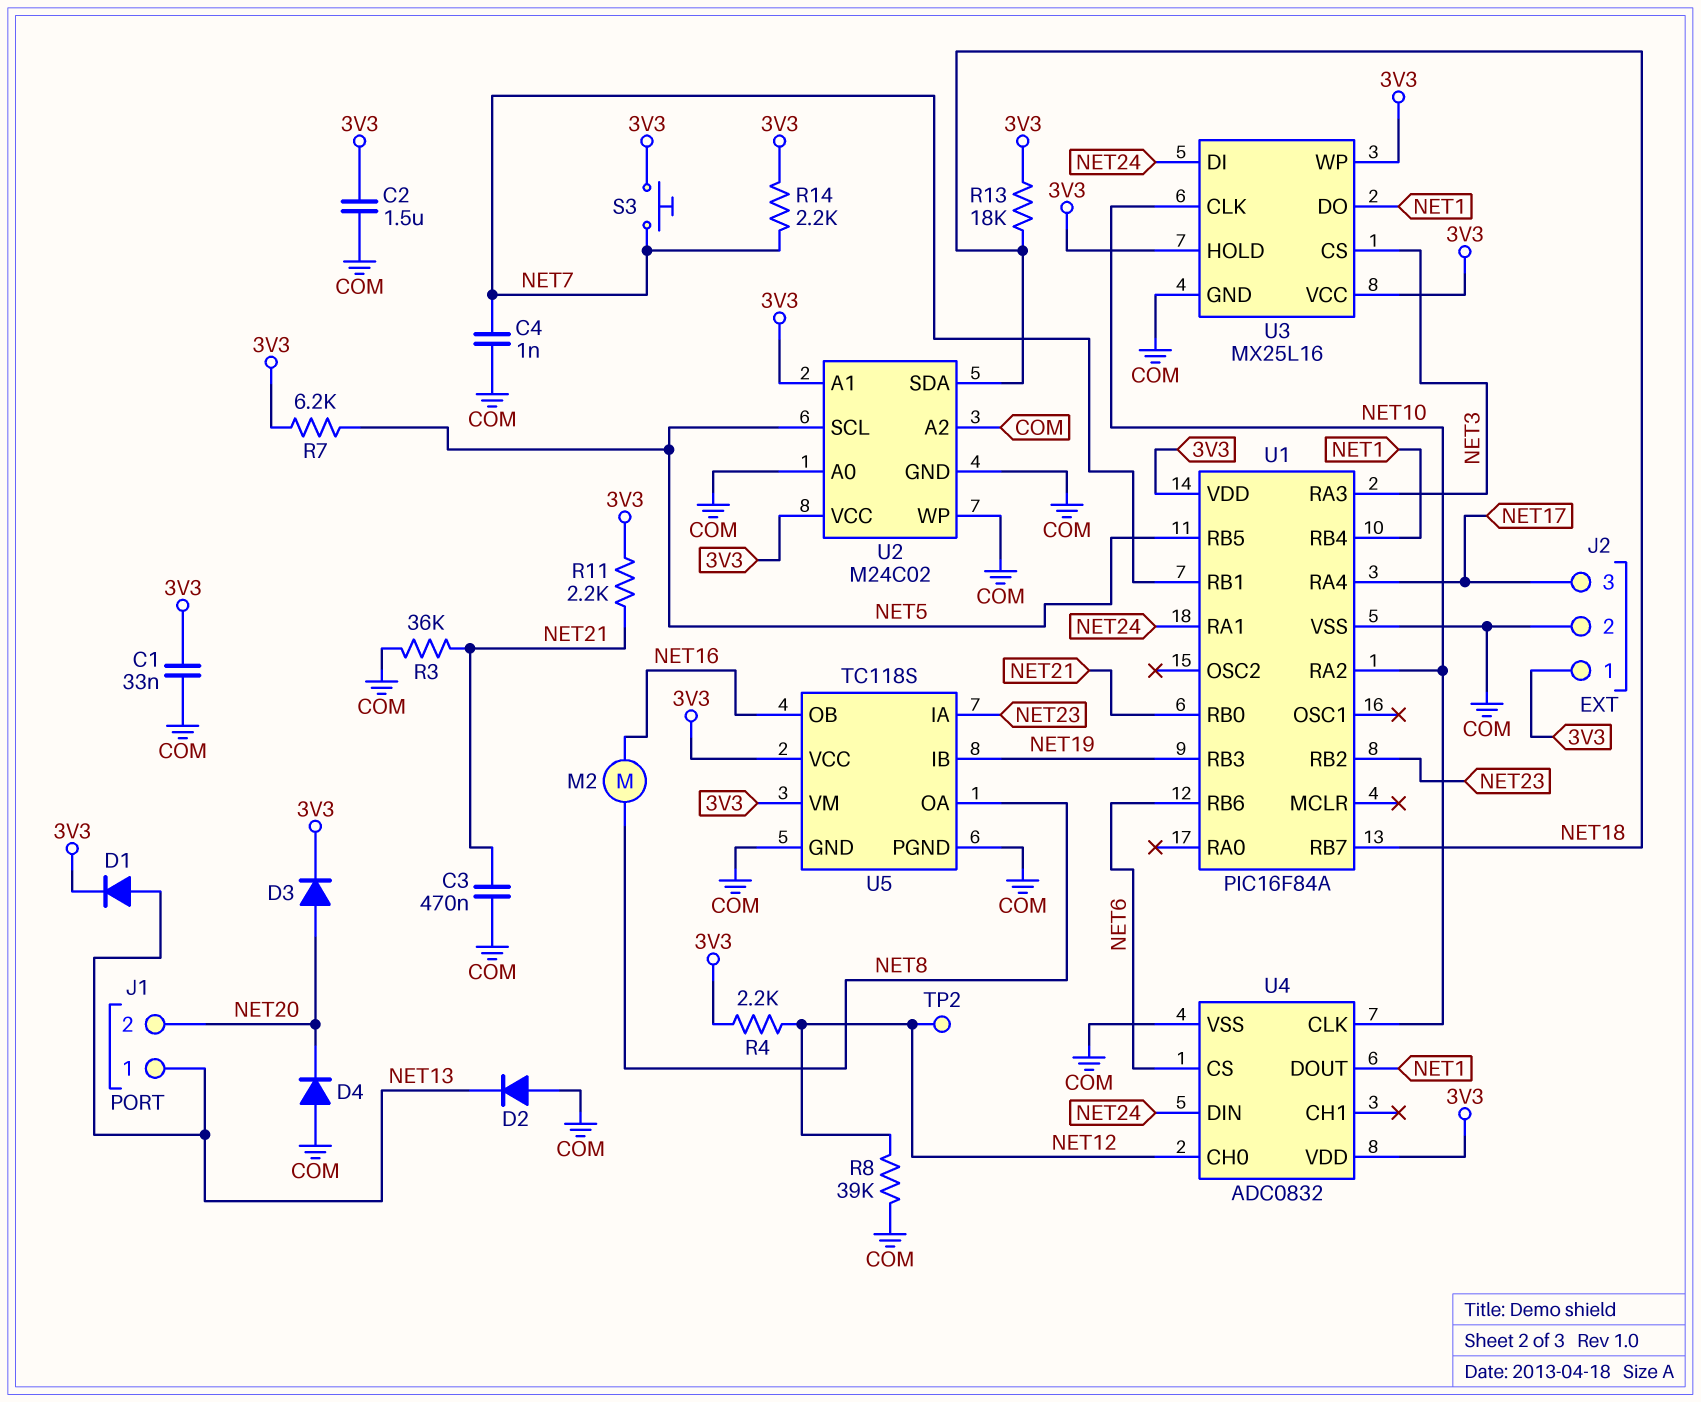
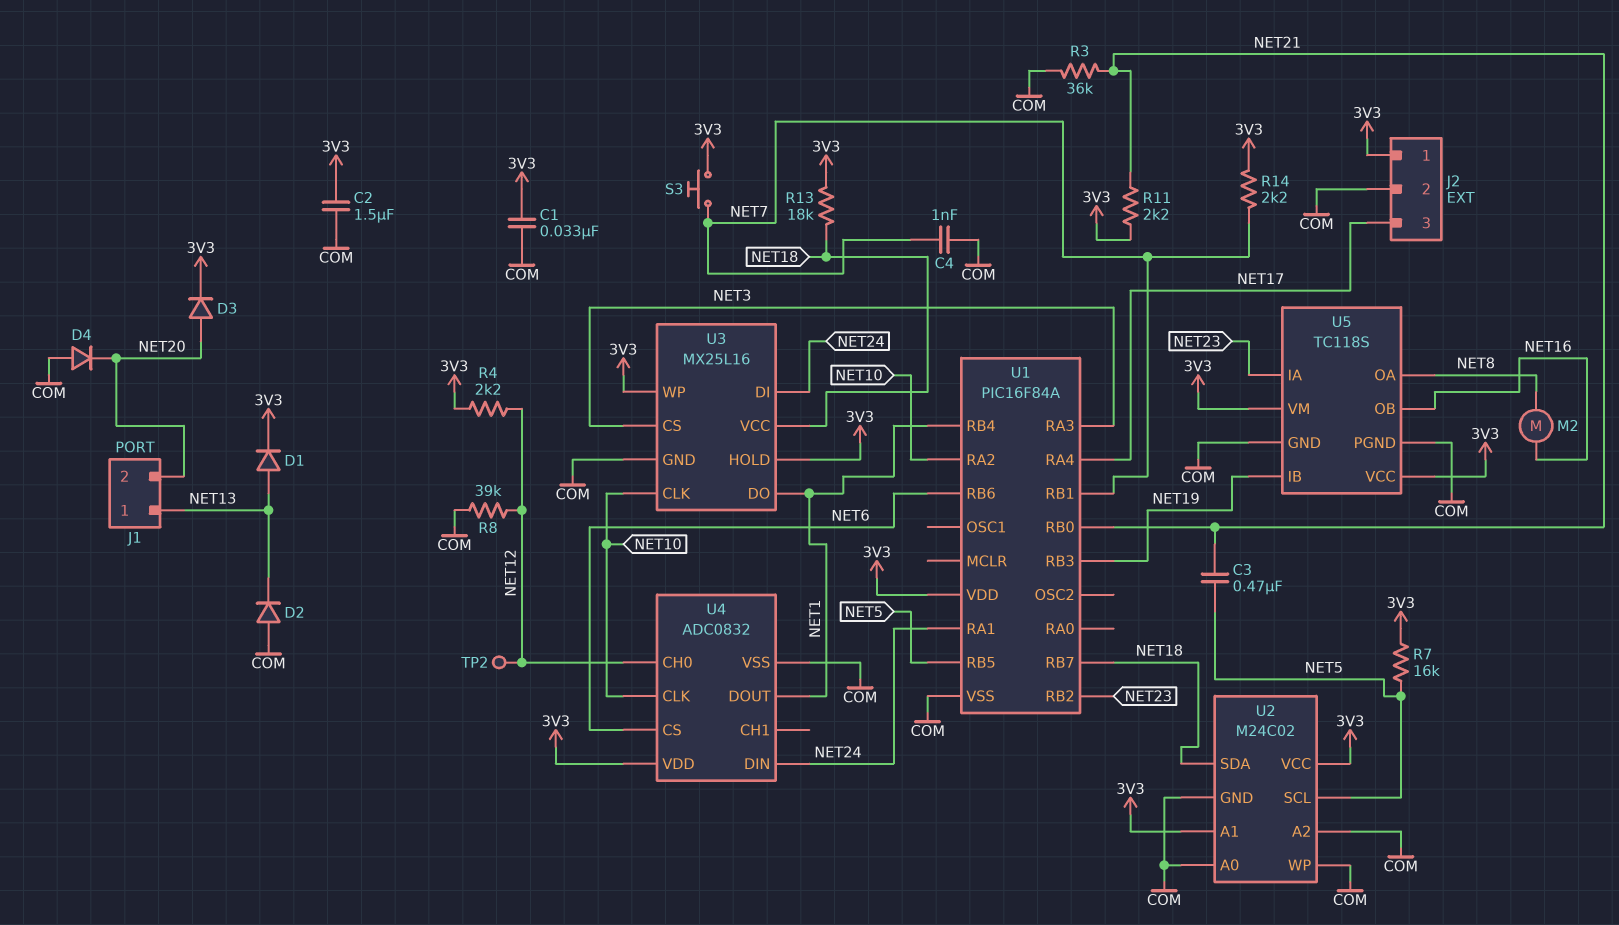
C3: 470nF (COM, NET21) -> 470nF (NET5, NET21)
R7: 6.2k (3V3, NET5) -> 16k (3V3, NET5)
U3 pin VCC: 3V3 -> NET18

